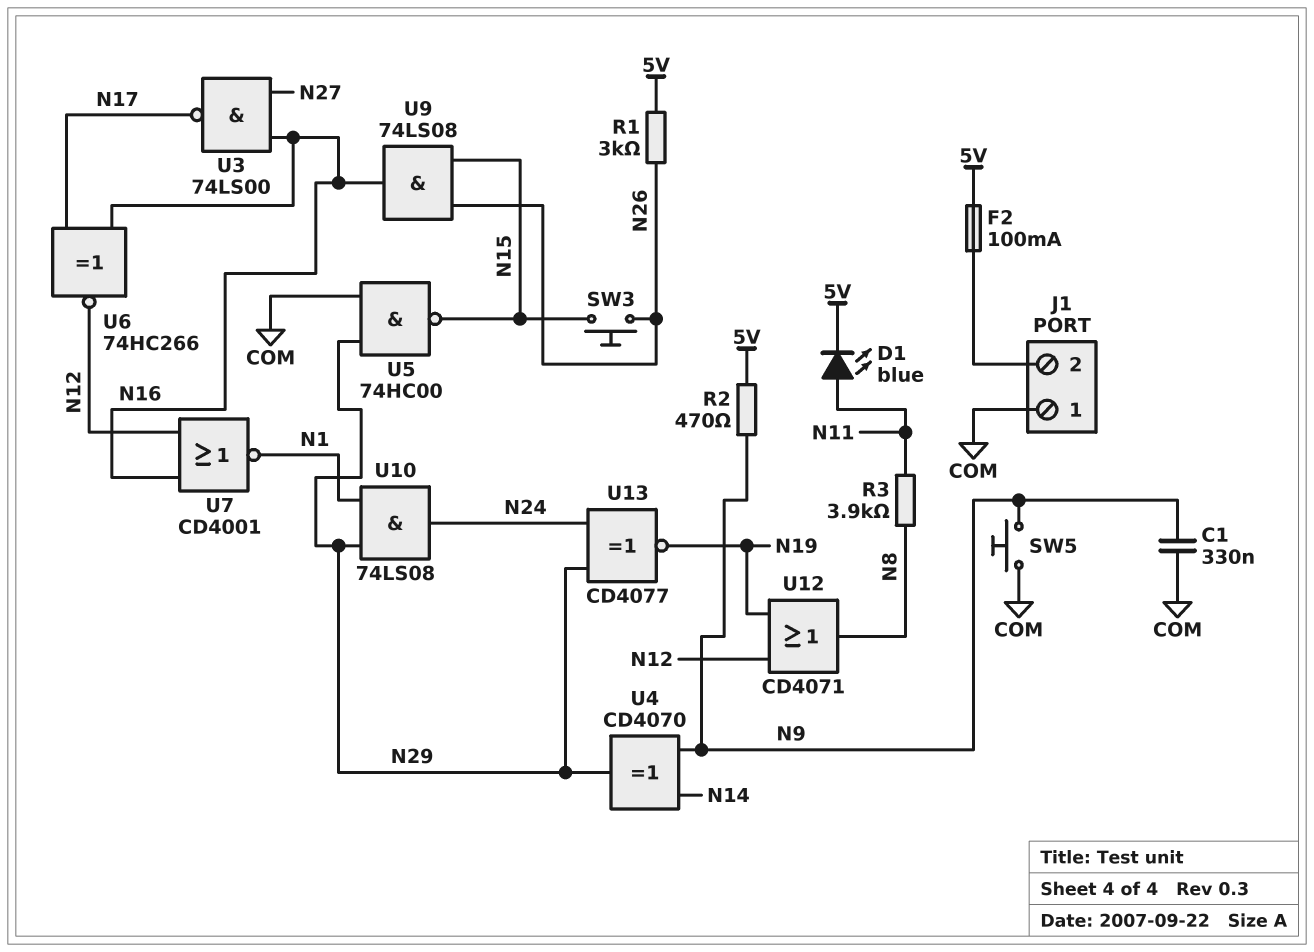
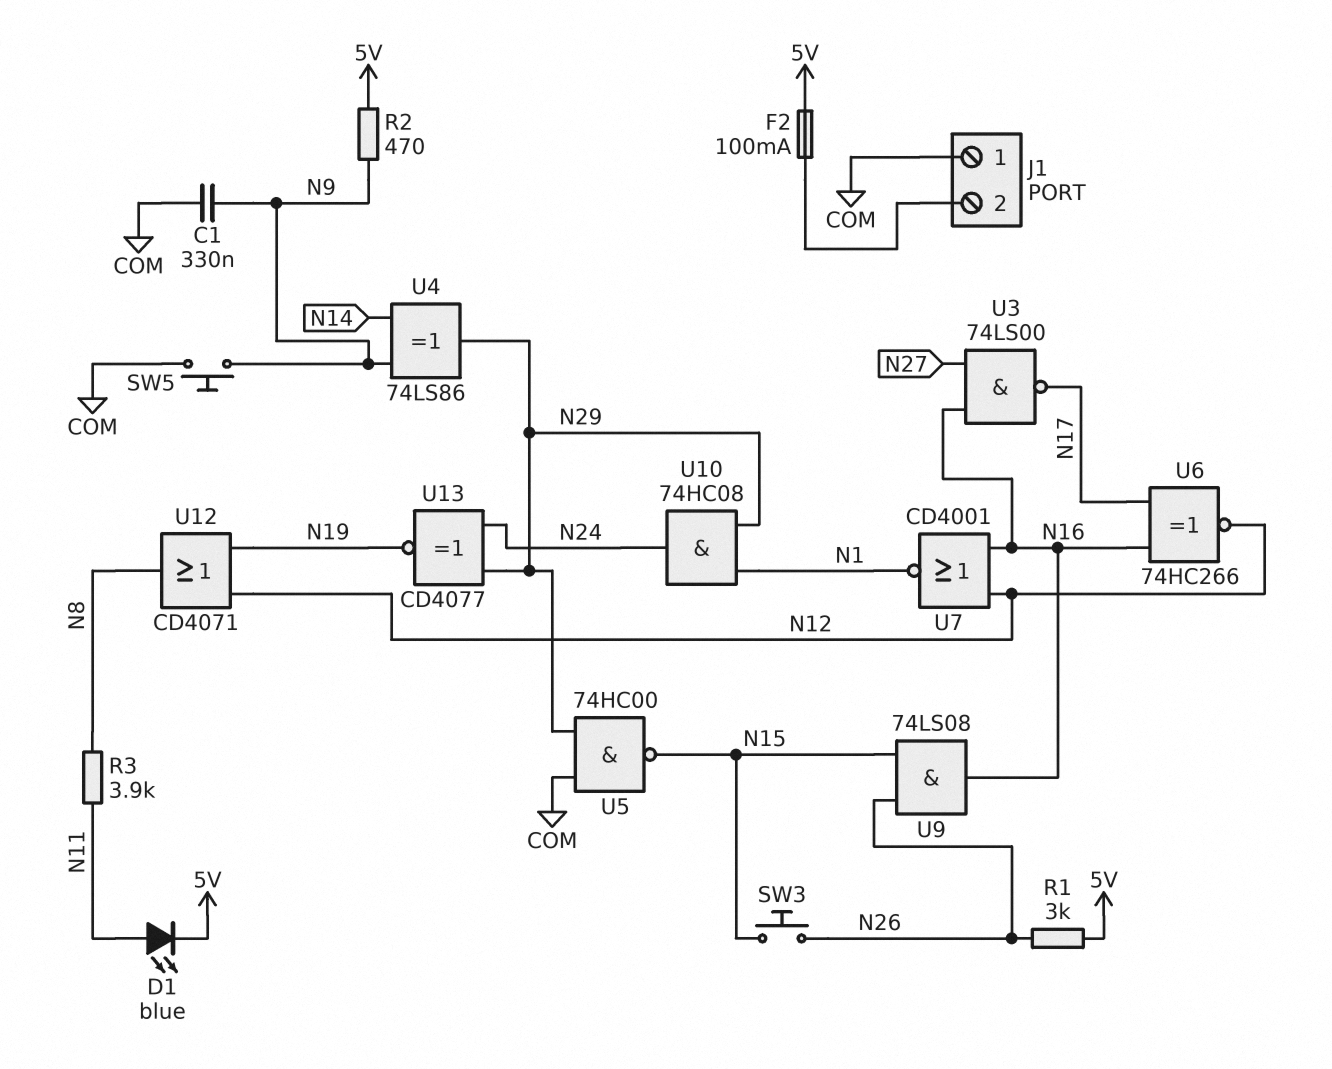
U4: XOR CD4070 (in N9, in N14, out N29) -> XOR 74LS86 (in N9, in N14, out N29)
U10: AND 74LS08 (in N1, in N29, out N24) -> AND 74HC08 (in N1, in N29, out N24)

